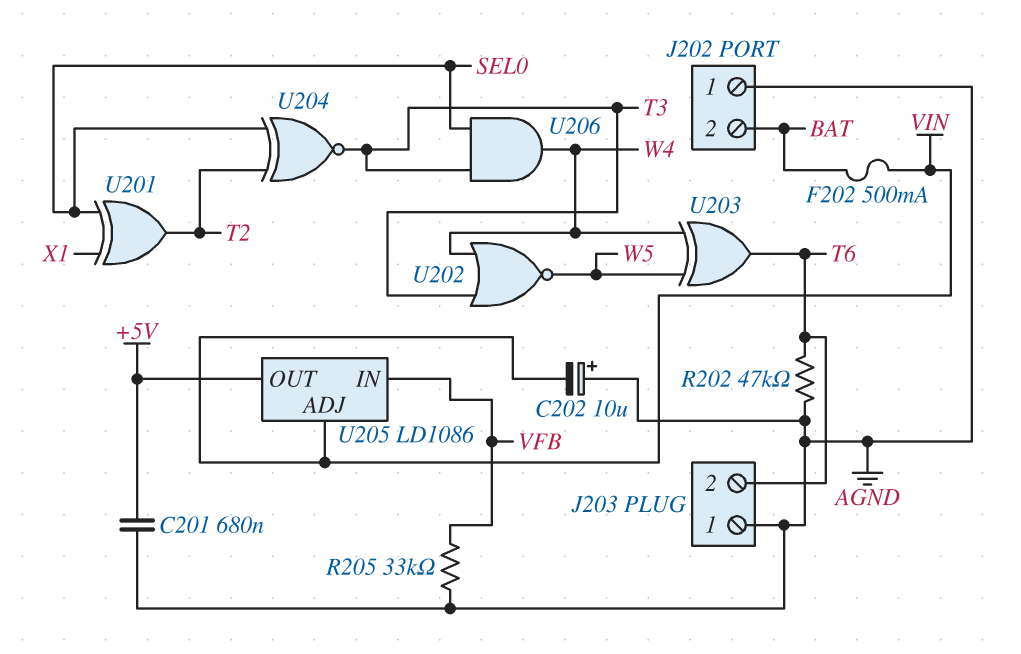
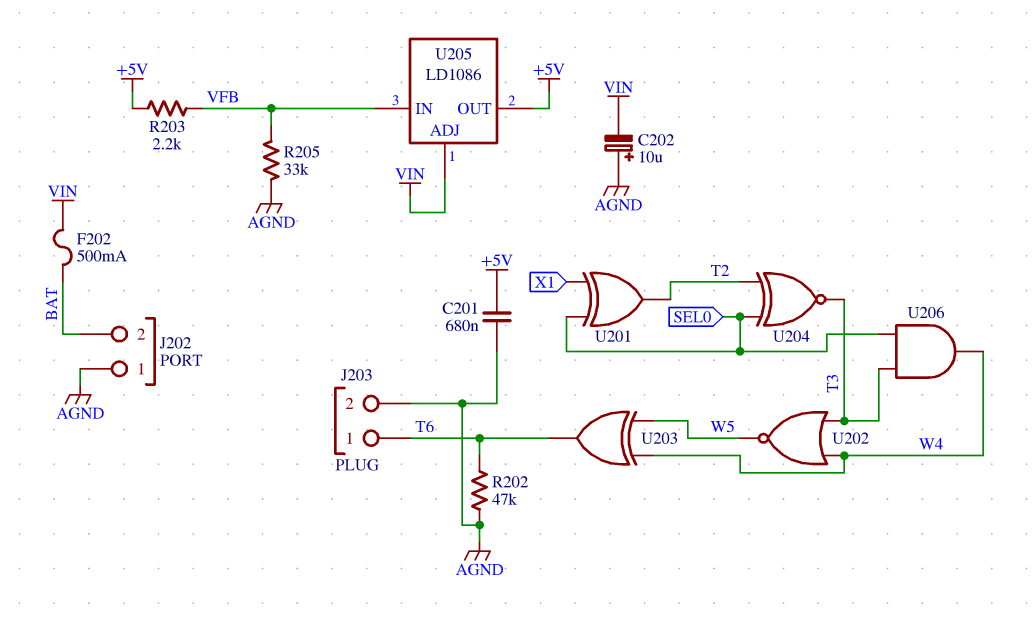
J203 pin 1: AGND -> T6
J203 pin 2: T6 -> AGND
R203: none -> 2.2k (+5V, VFB)

